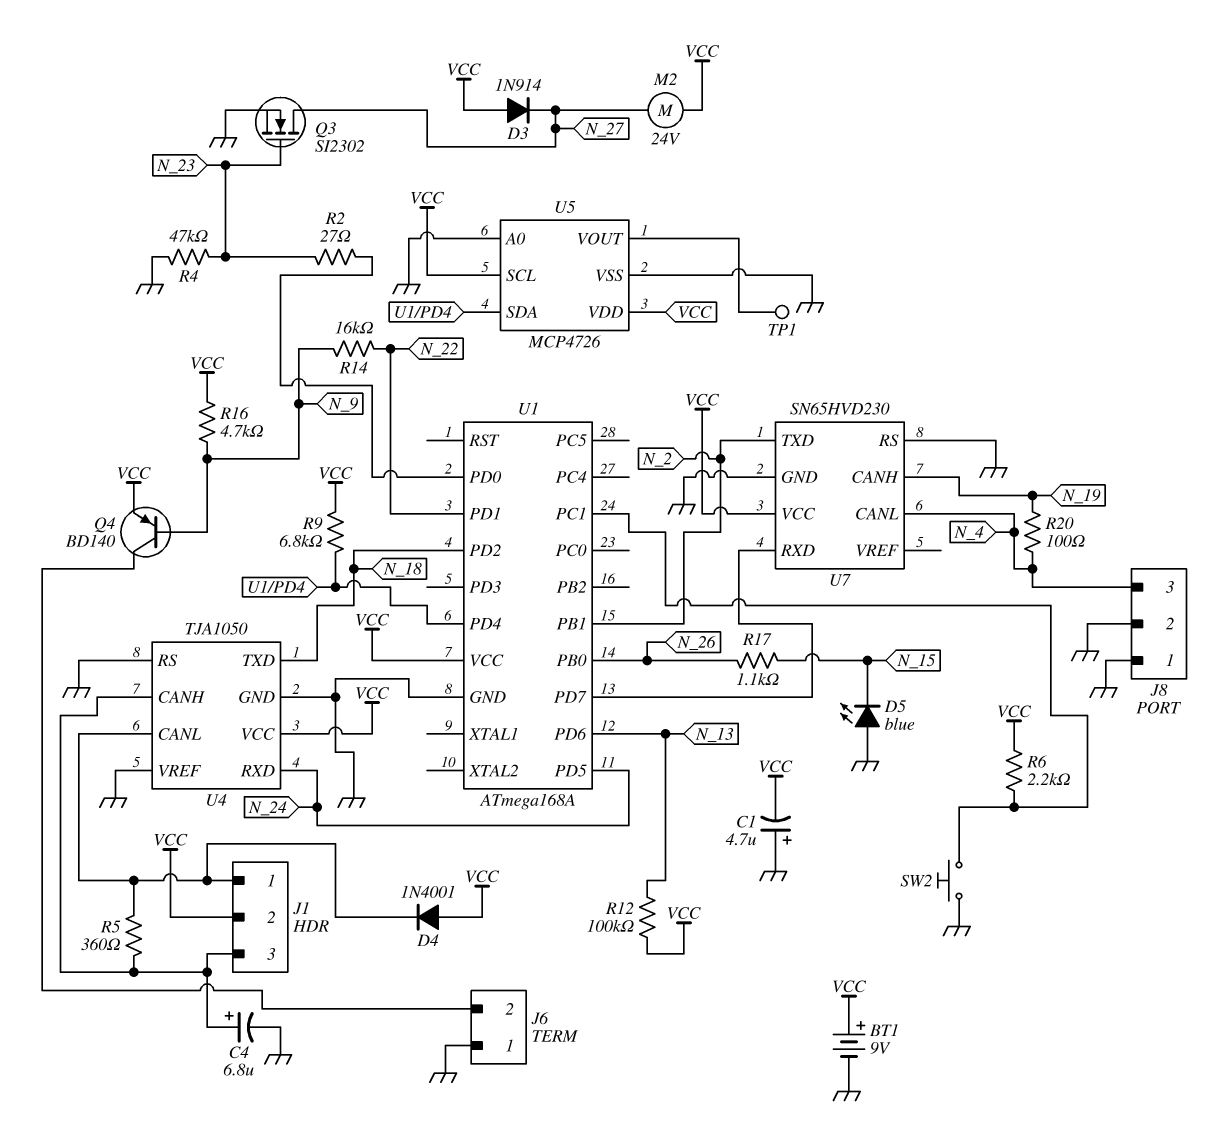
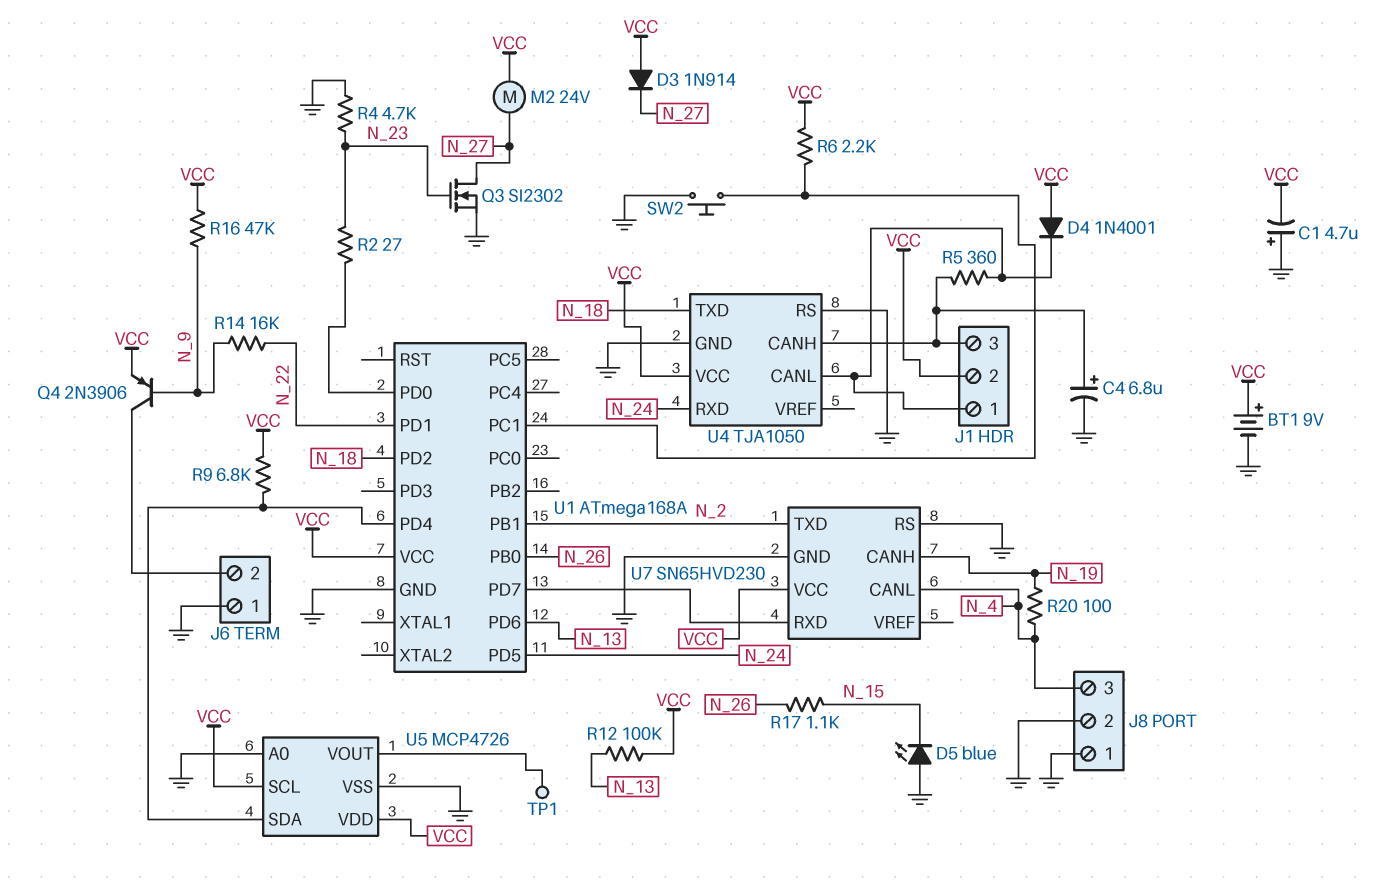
Q4: PNP BD140 (B N_9, C J6/2, E VCC) -> PNP 2N3906 (B N_9, C J6/2, E VCC)
R4: 47k (GND, N_23) -> 4.7k (GND, N_23)
R16: 4.7k (N_9, VCC) -> 47k (N_9, VCC)
U4 pin VREF: GND -> none

